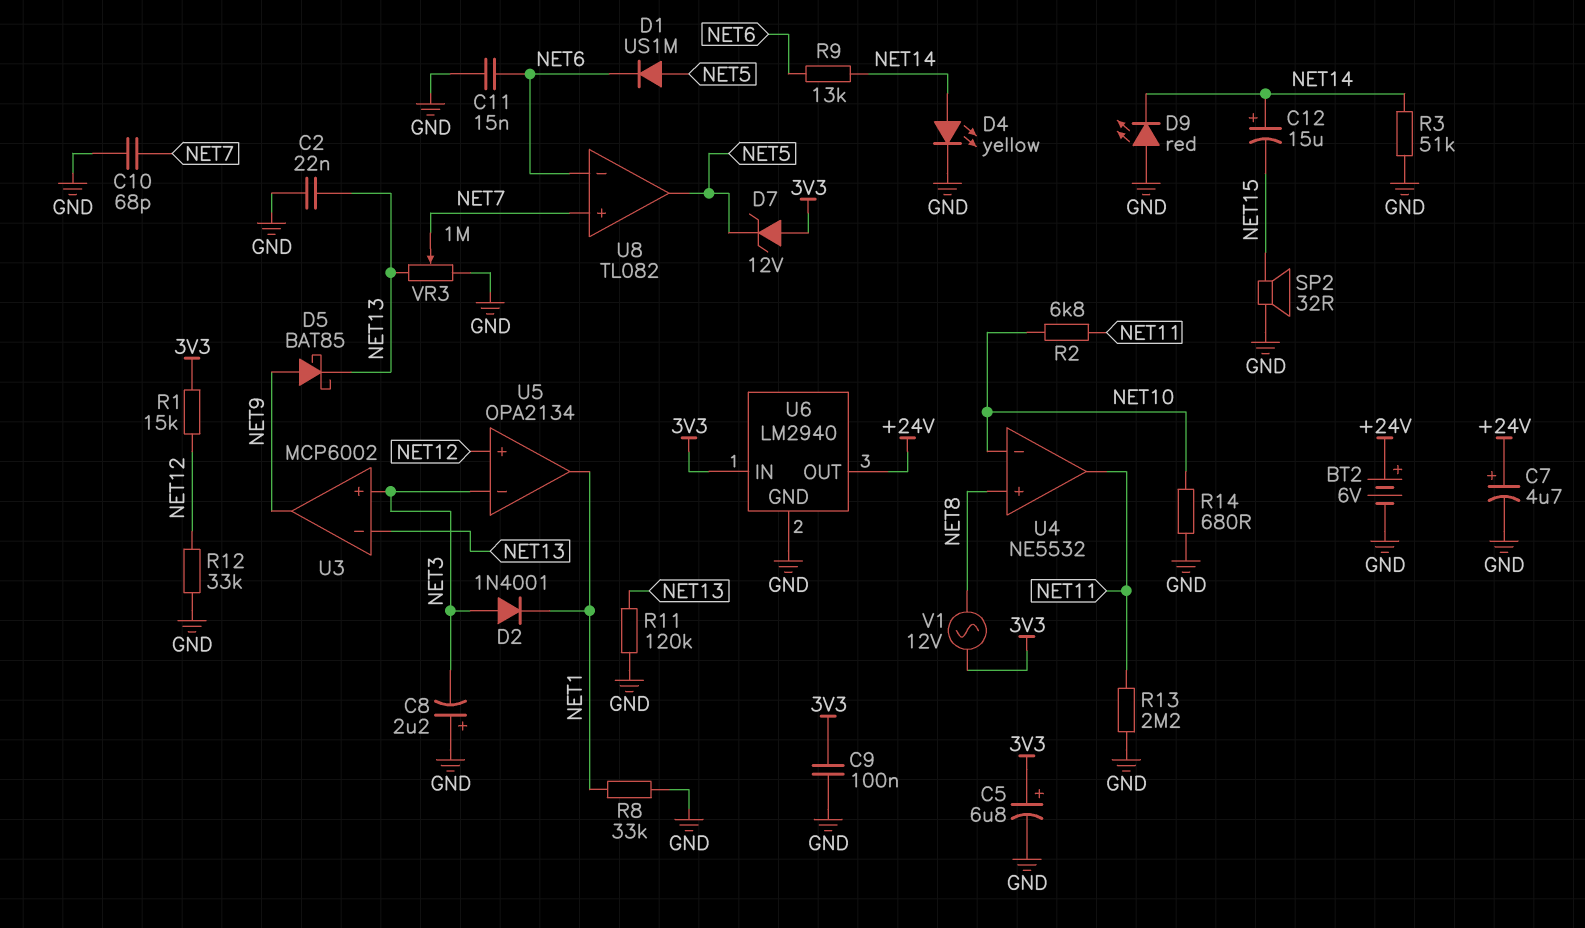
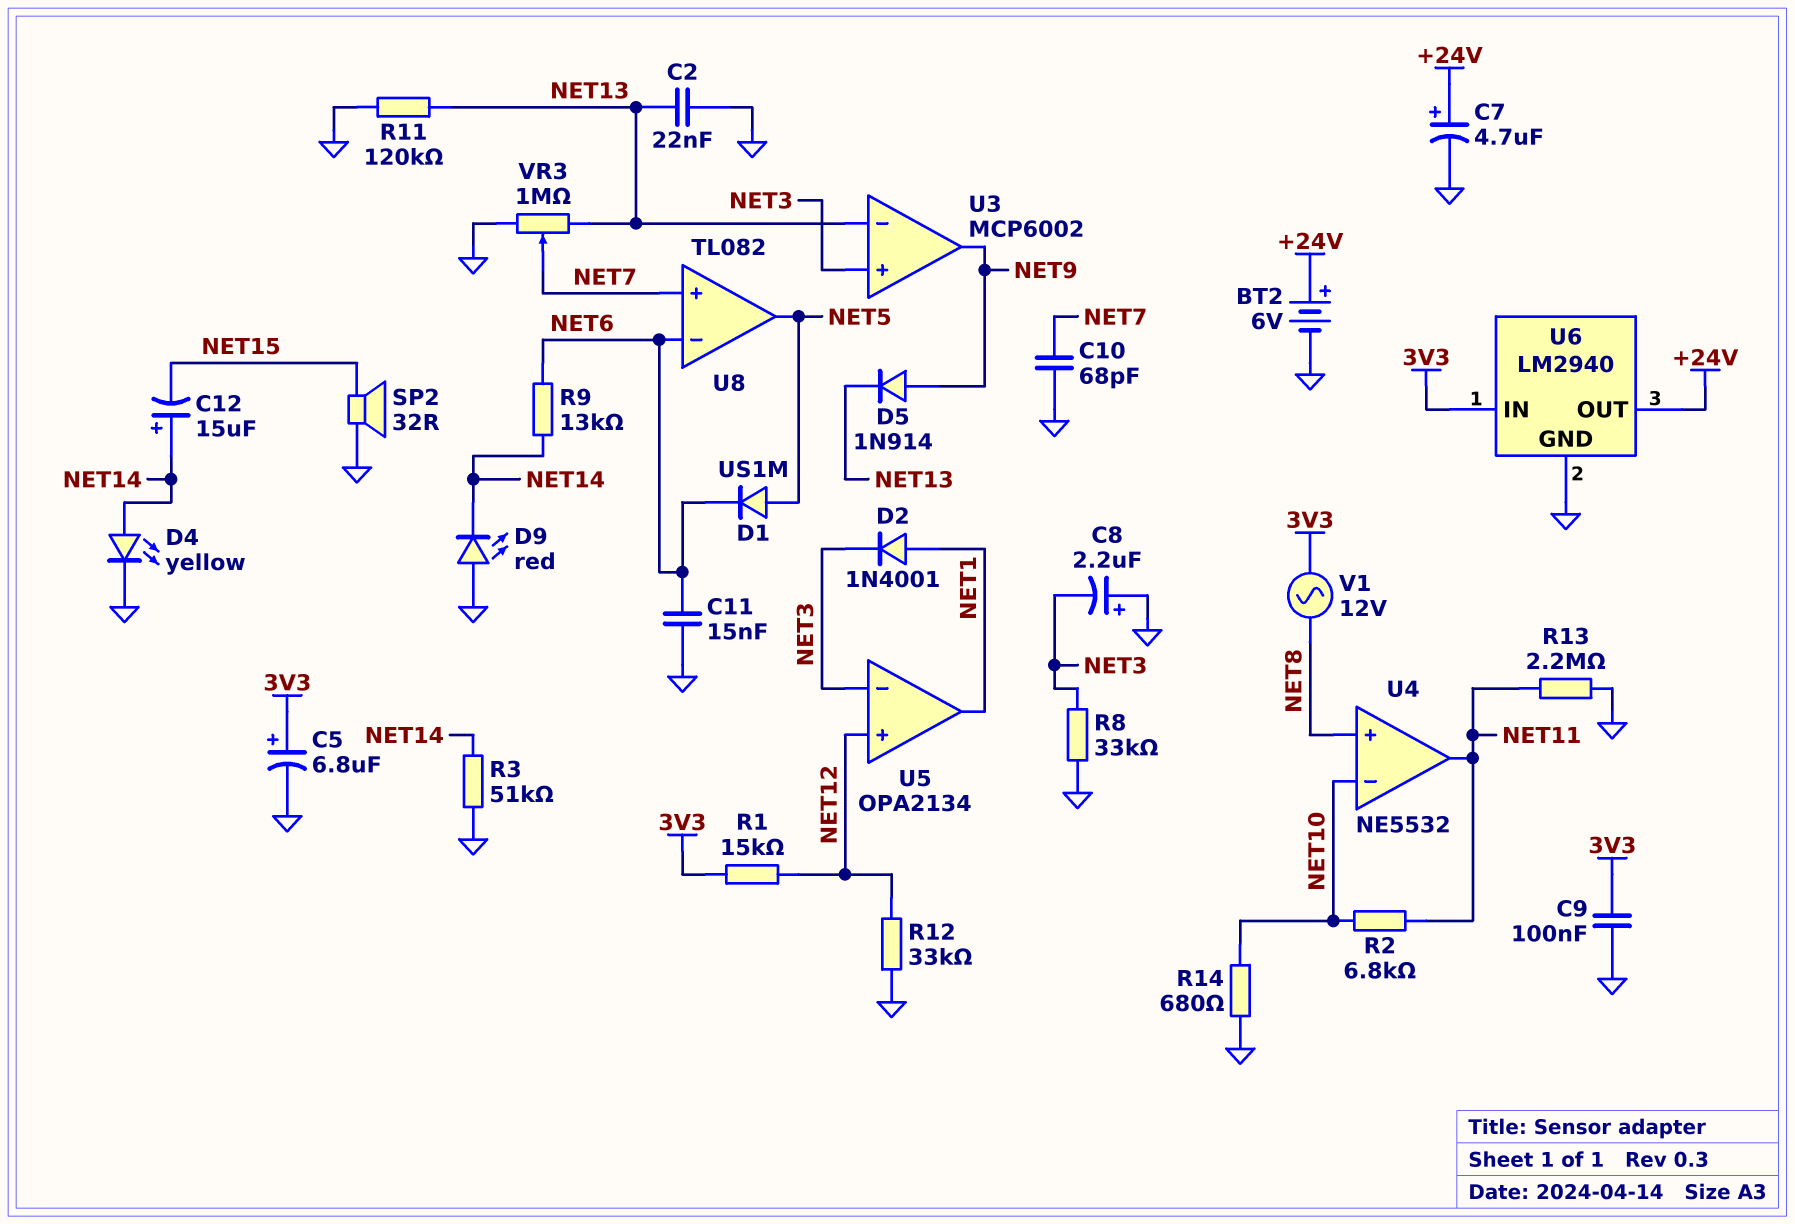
D2: diode 1N4001 (A NET3, K NET1) -> diode 1N4001 (A NET1, K NET3)
D5: schottky BAT85 (A NET9, K NET13) -> diode 1N914 (A NET9, K NET13)
D7: zener 12V (A 3V3, K NET5) -> none
R8: 33k (GND, NET1) -> 33k (GND, NET3)

